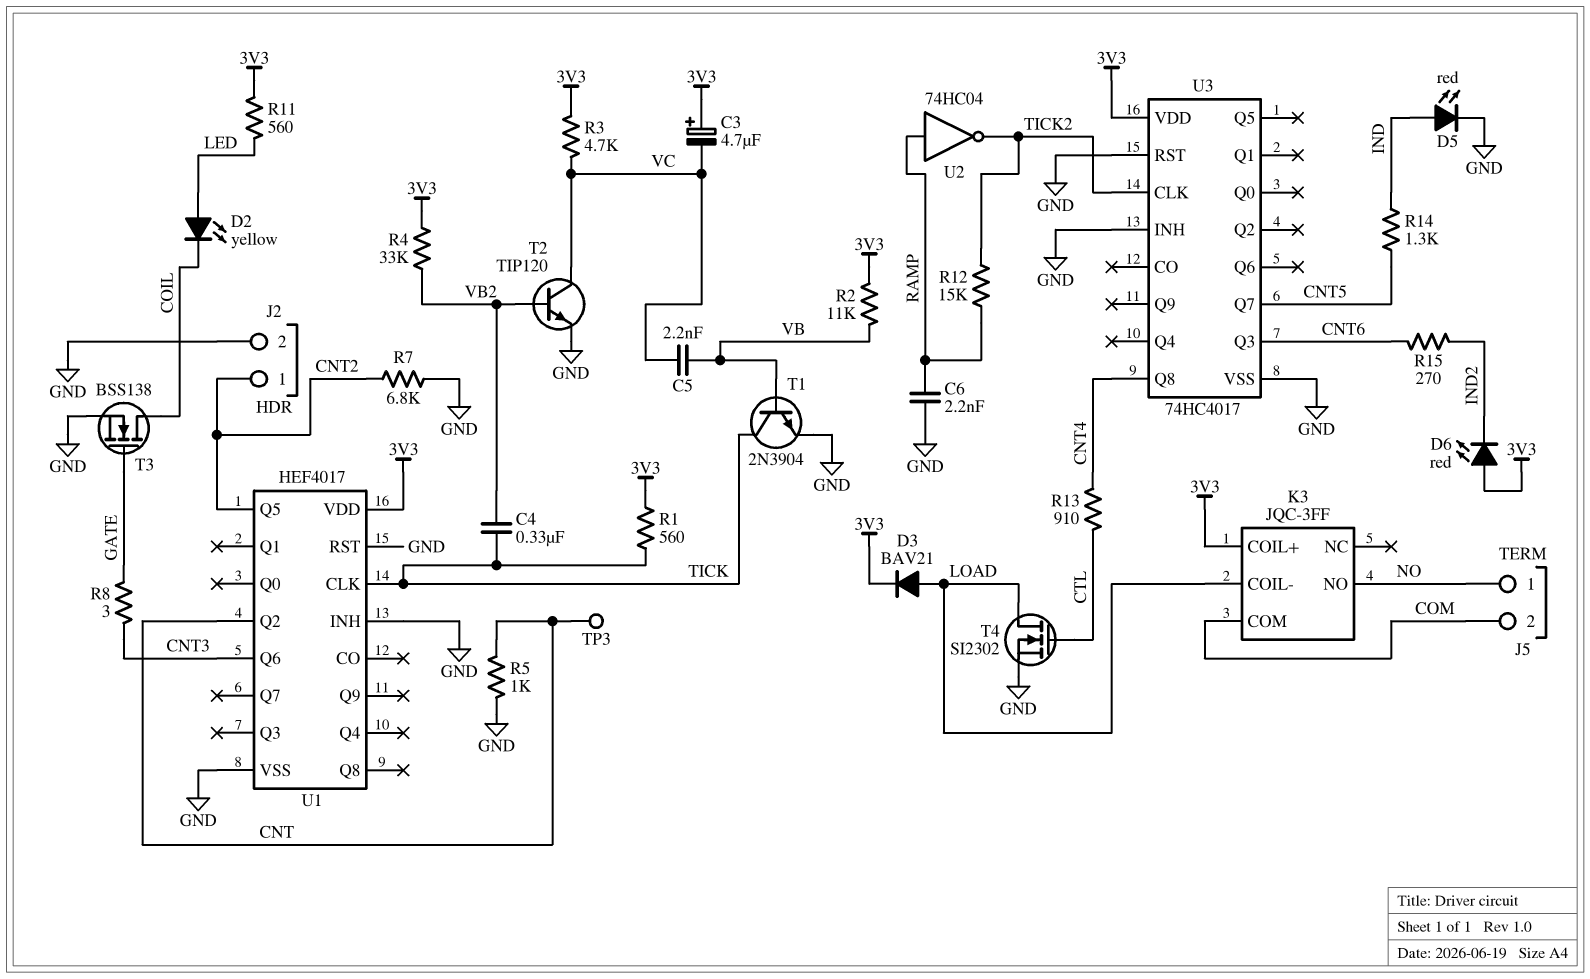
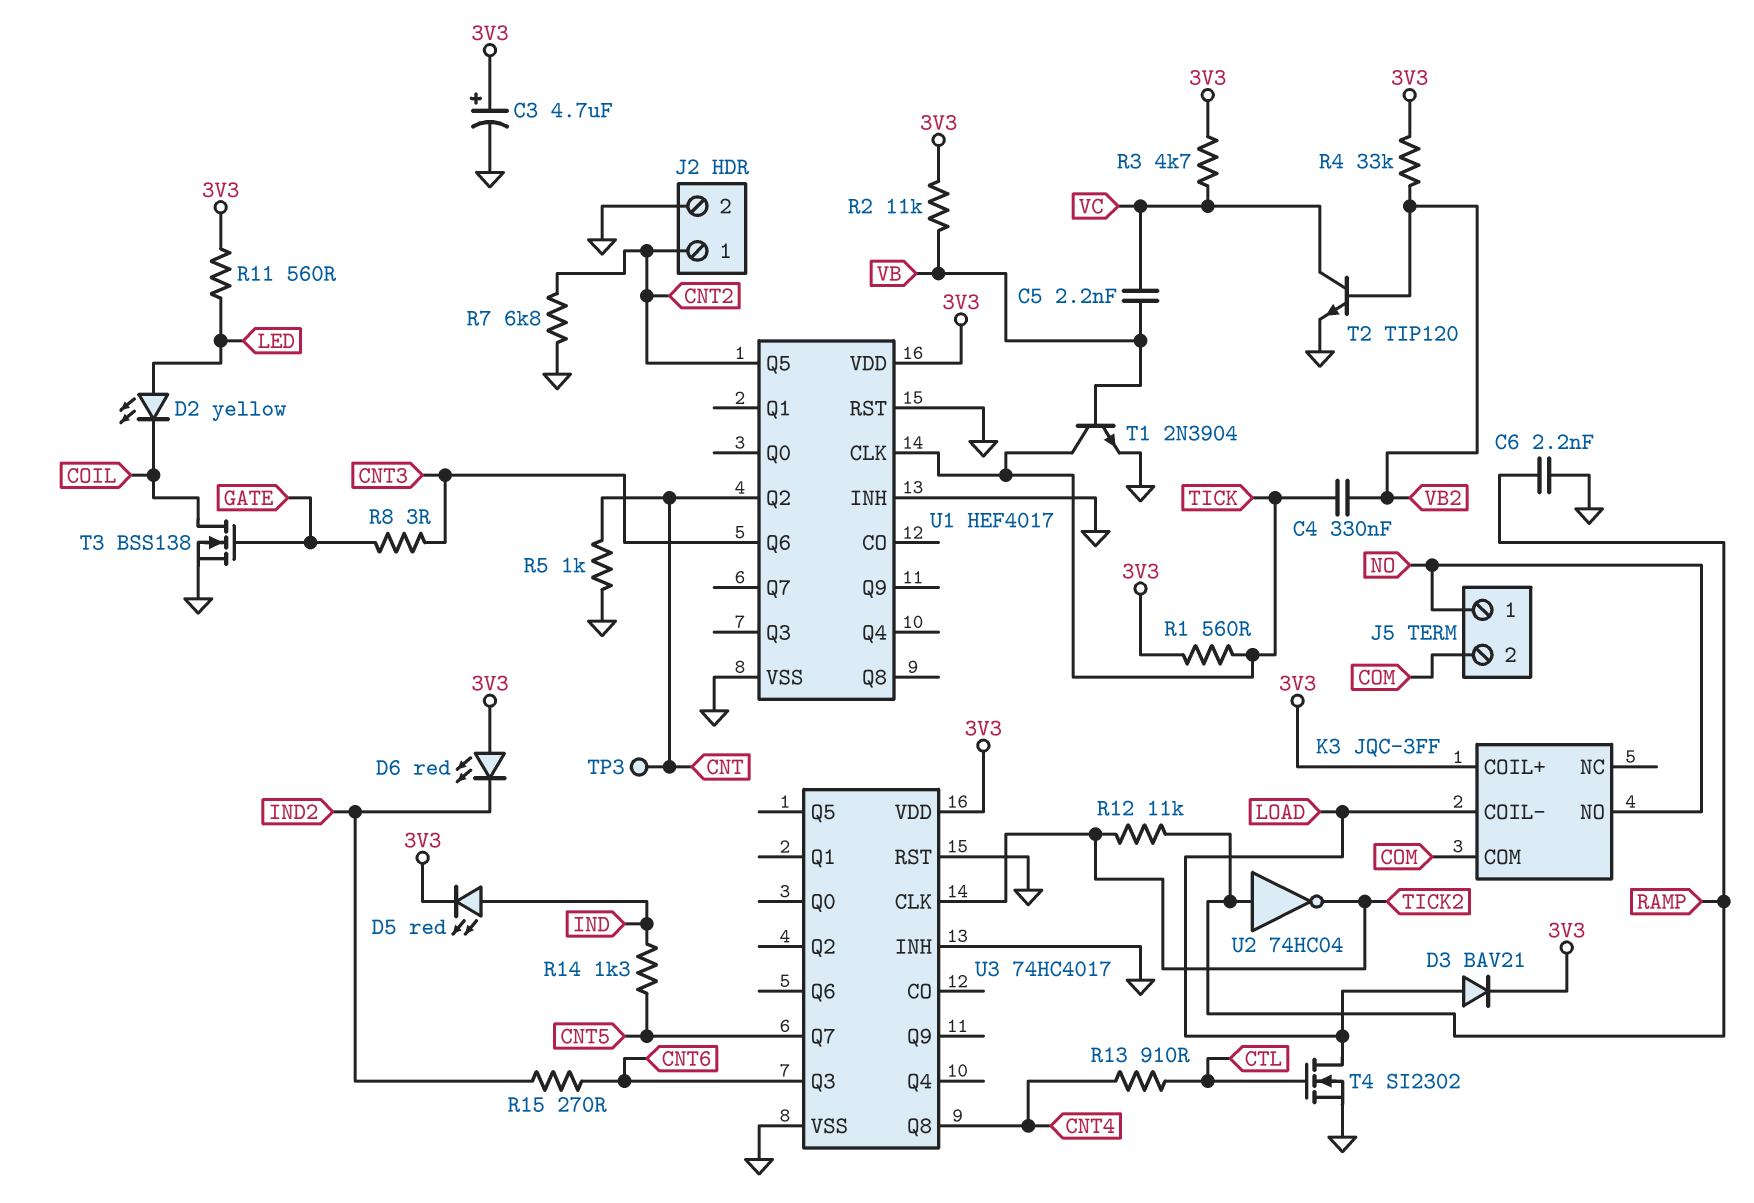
C3: 4.7uF (plus 3V3, minus VC) -> 4.7uF (plus 3V3, minus GND)
D5: LED red (A IND, K GND) -> LED red (A IND, K 3V3)
R12: 15k (RAMP, TICK2) -> 11k (RAMP, TICK2)

